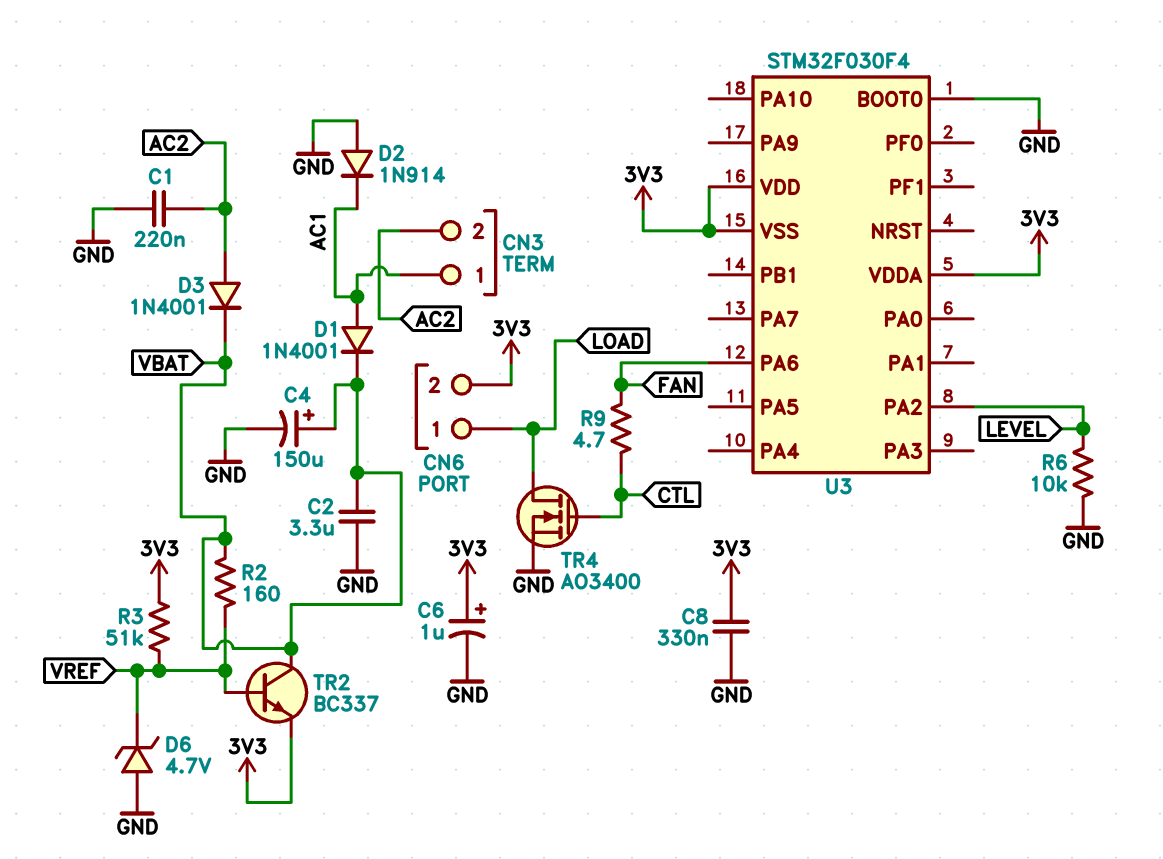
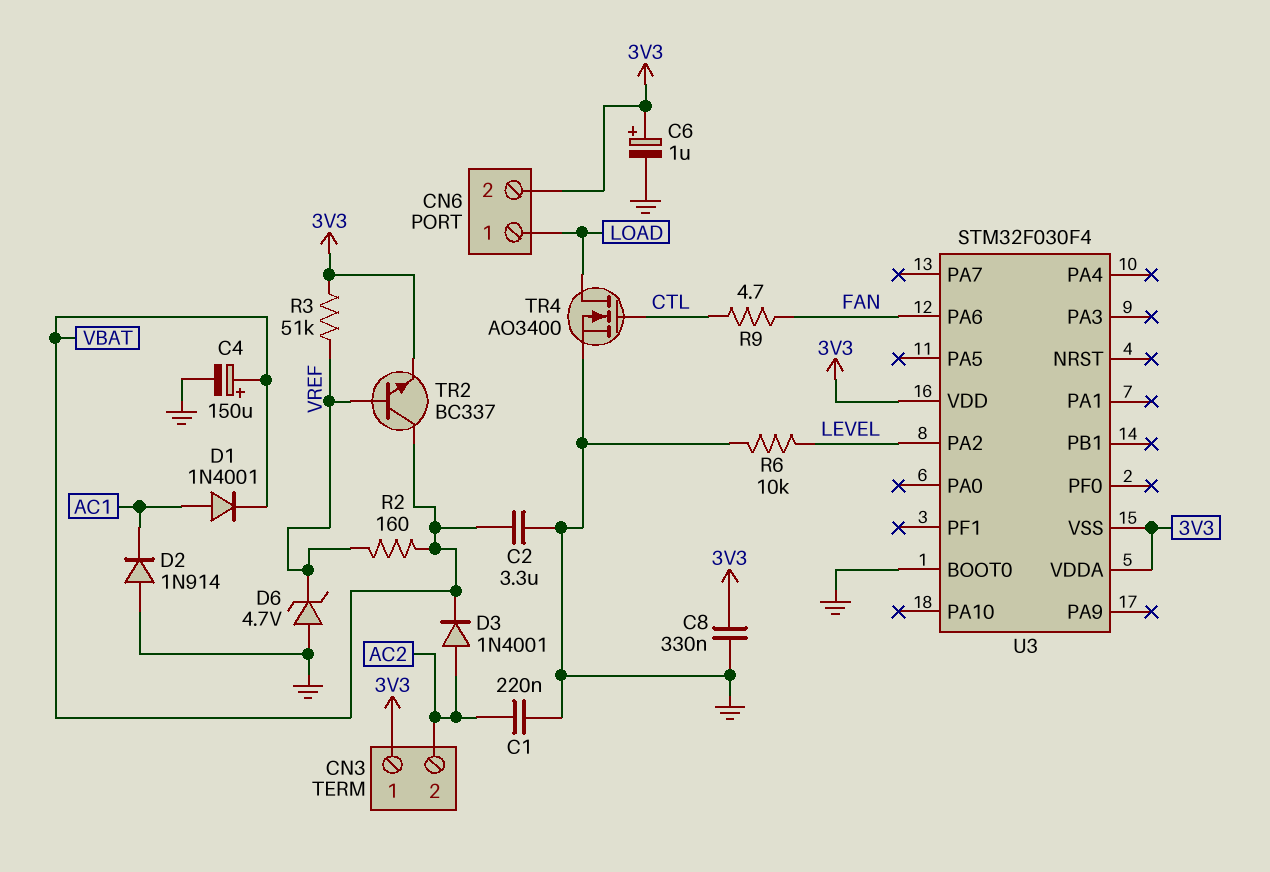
CN3 pin 1: AC1 -> 3V3

